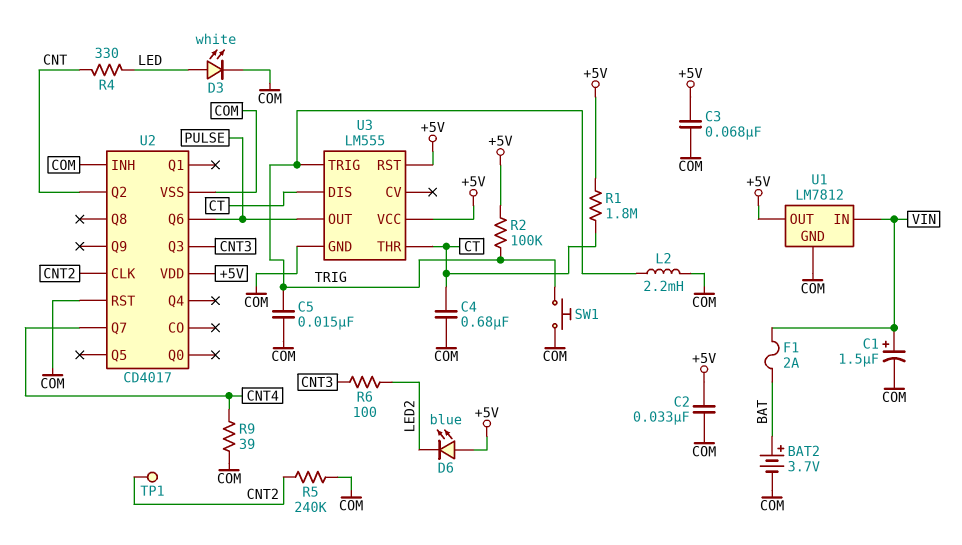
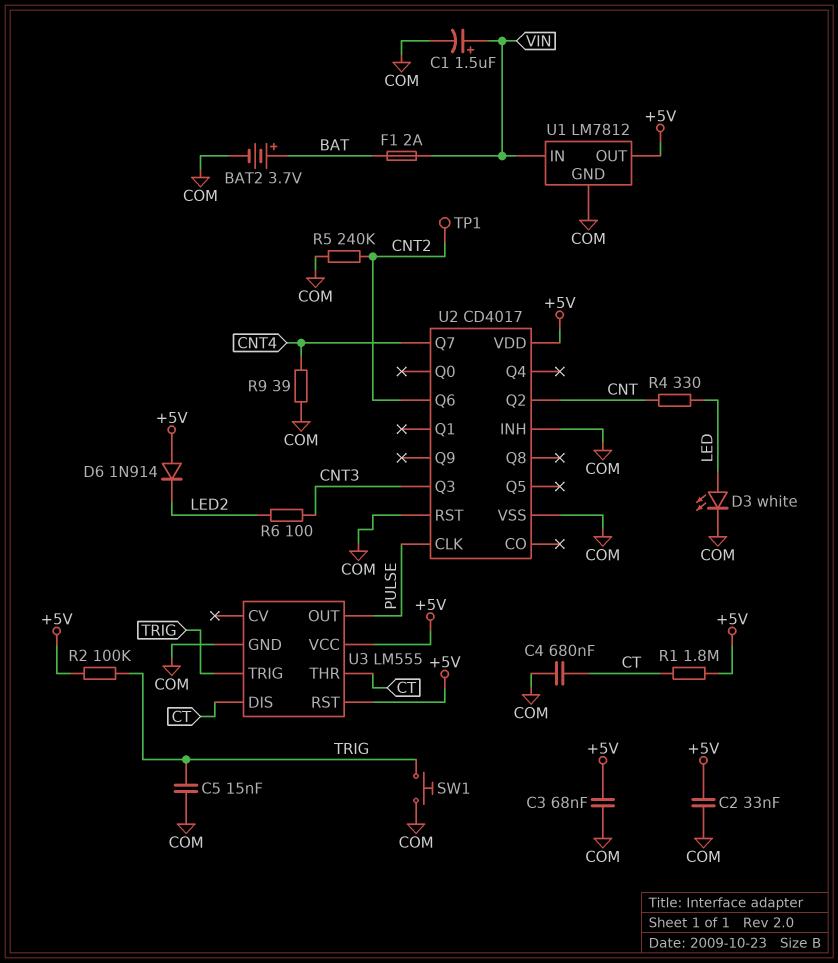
D6: LED blue (A +5V, K LED2) -> diode 1N914 (A +5V, K LED2)
L2: 2.2mH (COM, TRIG) -> none
U2 pin CLK: CNT2 -> PULSE
U2 pin Q6: PULSE -> CNT2

